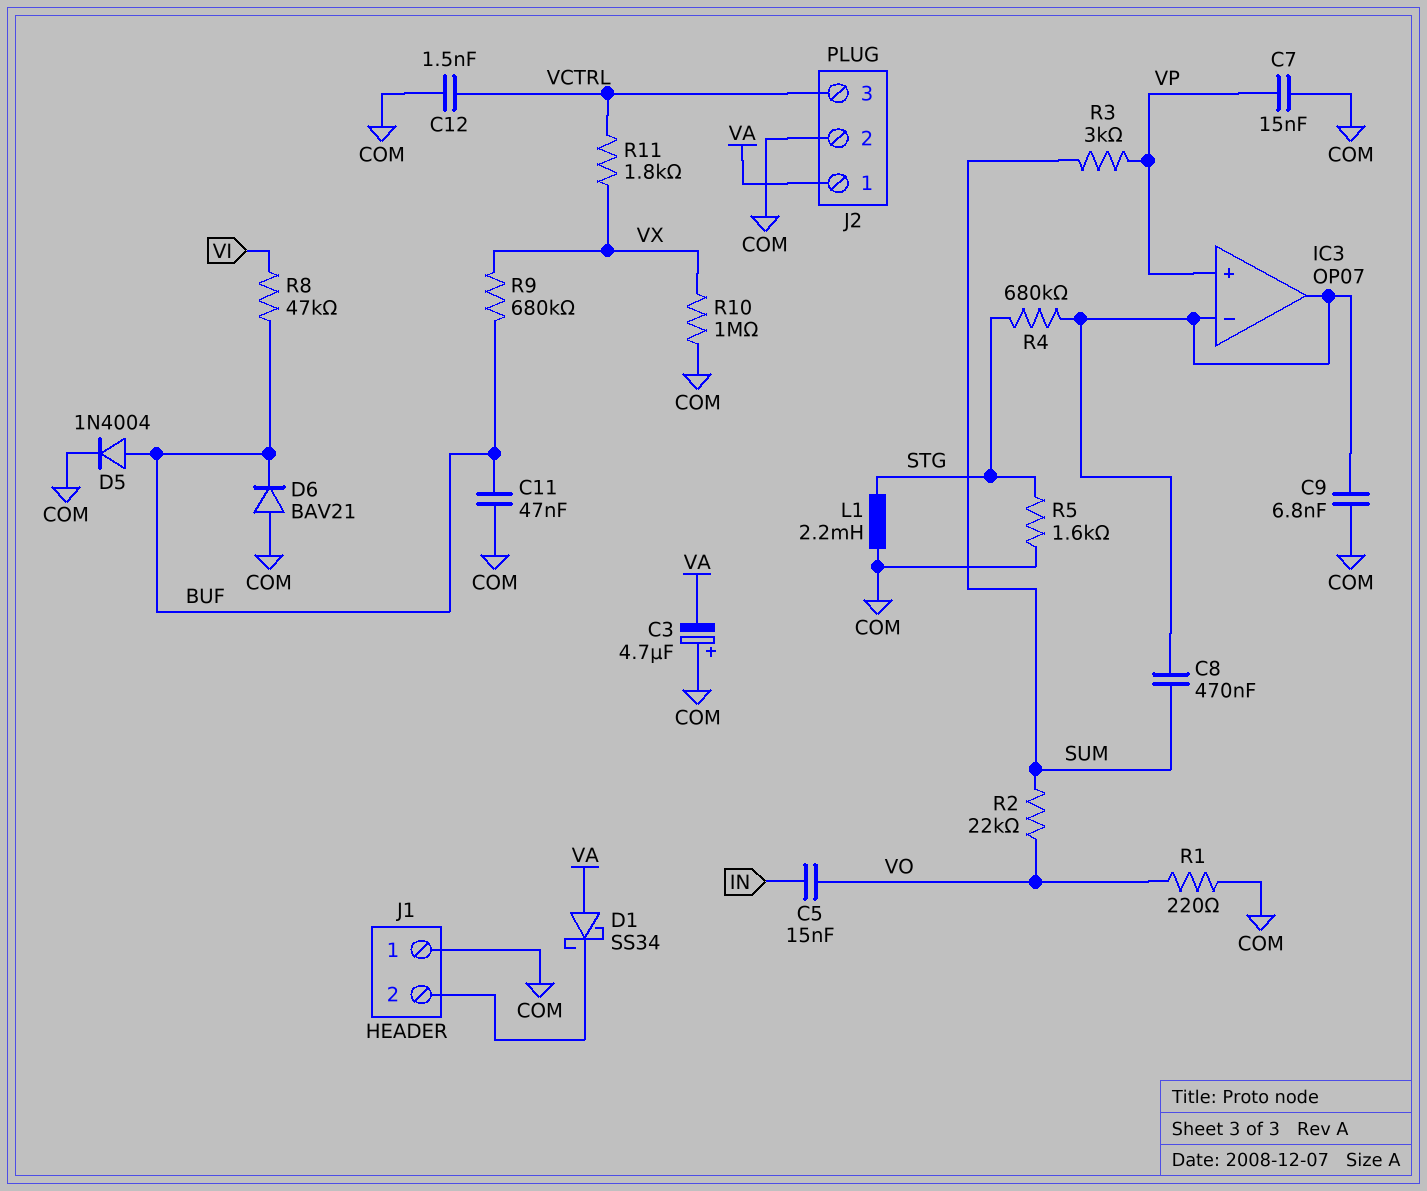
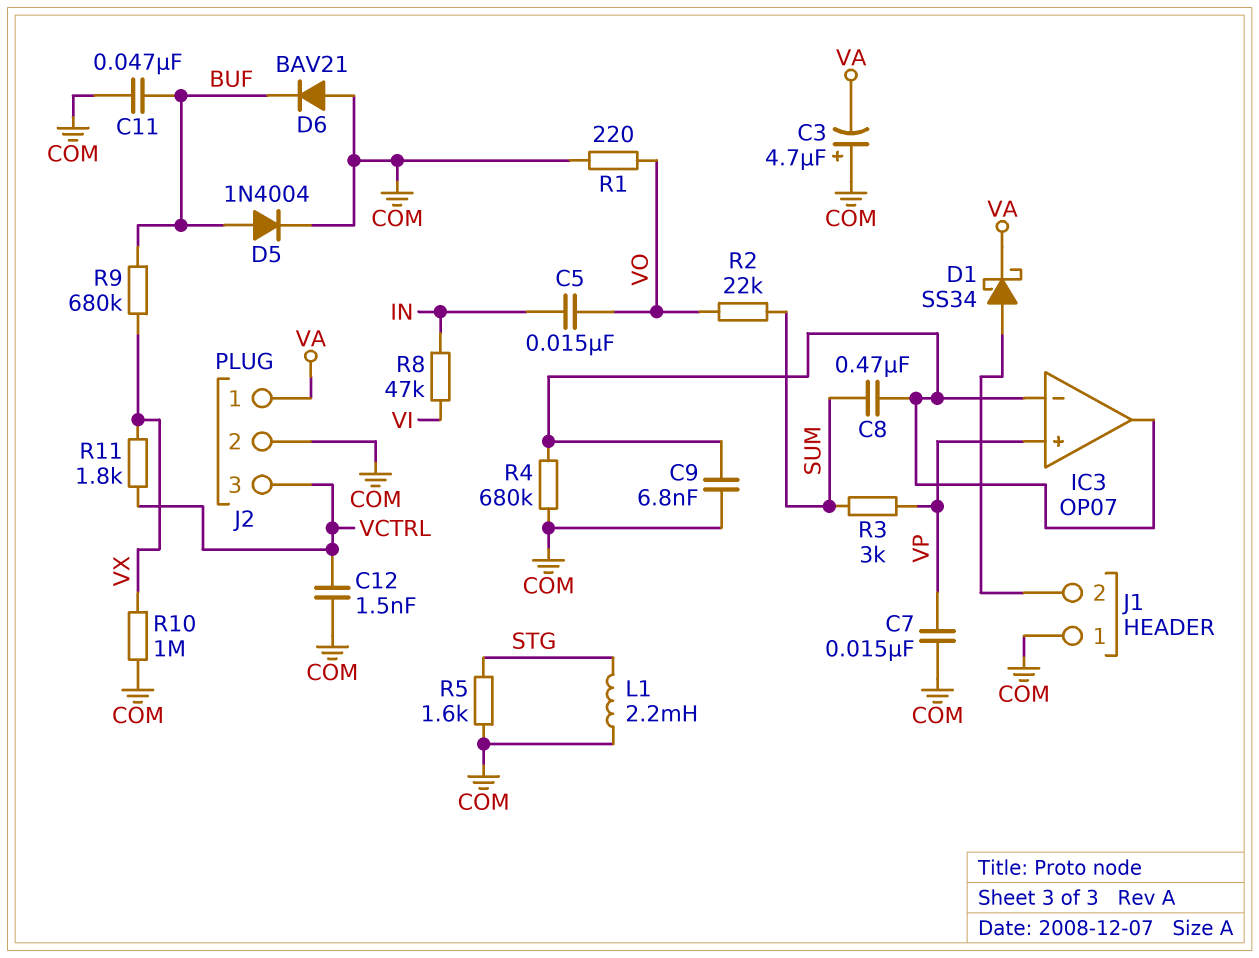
D1: schottky SS34 (A VA, K J1/2) -> schottky SS34 (A J1/2, K VA)
R4: 680k (IC3/in-, STG) -> 680k (COM, IC3/in-)
R8: 47k (BUF, VI) -> 47k (IN, VI)

